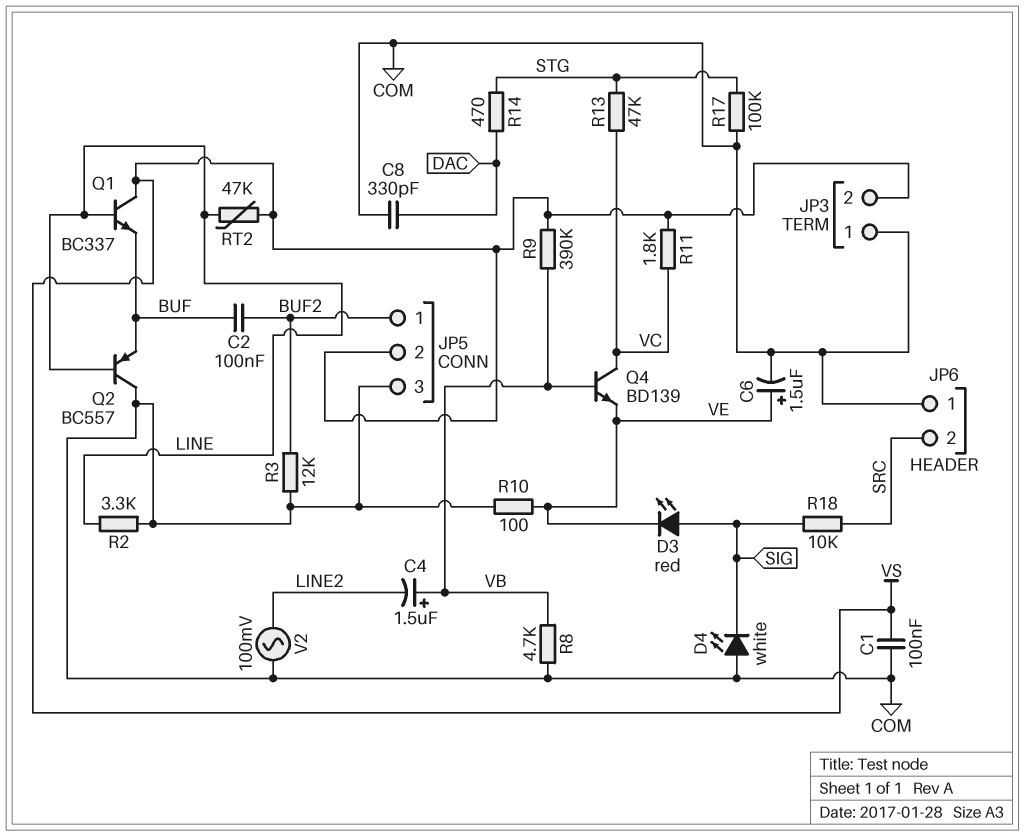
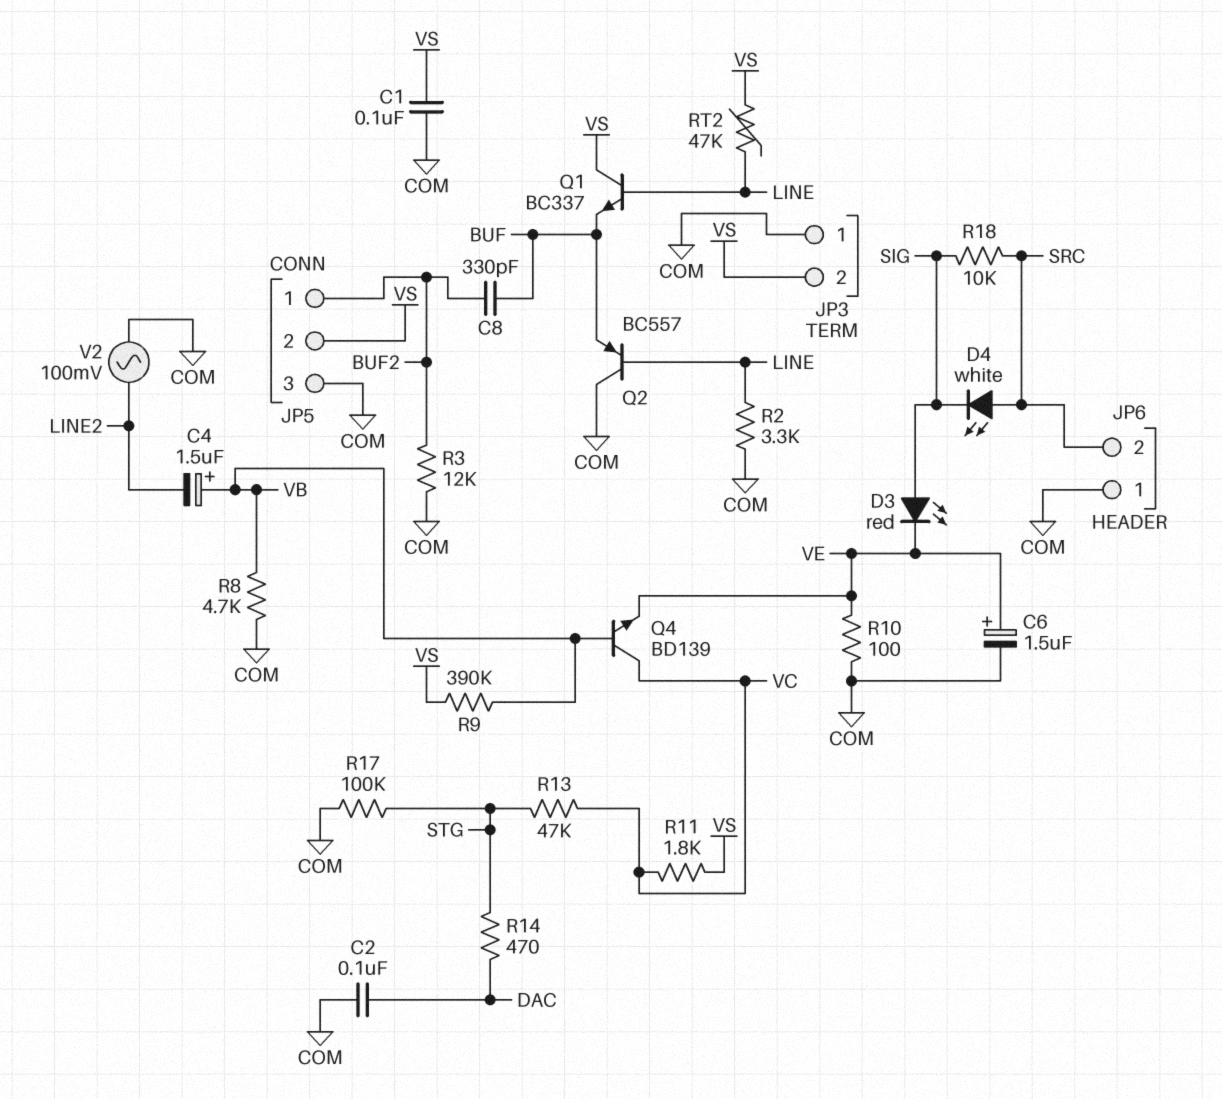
C2: 100nF (BUF, BUF2) -> 100nF (COM, DAC)
C8: 330pF (COM, DAC) -> 330pF (BUF, BUF2)
D4: LED white (A COM, K SIG) -> LED white (A SRC, K SIG)

